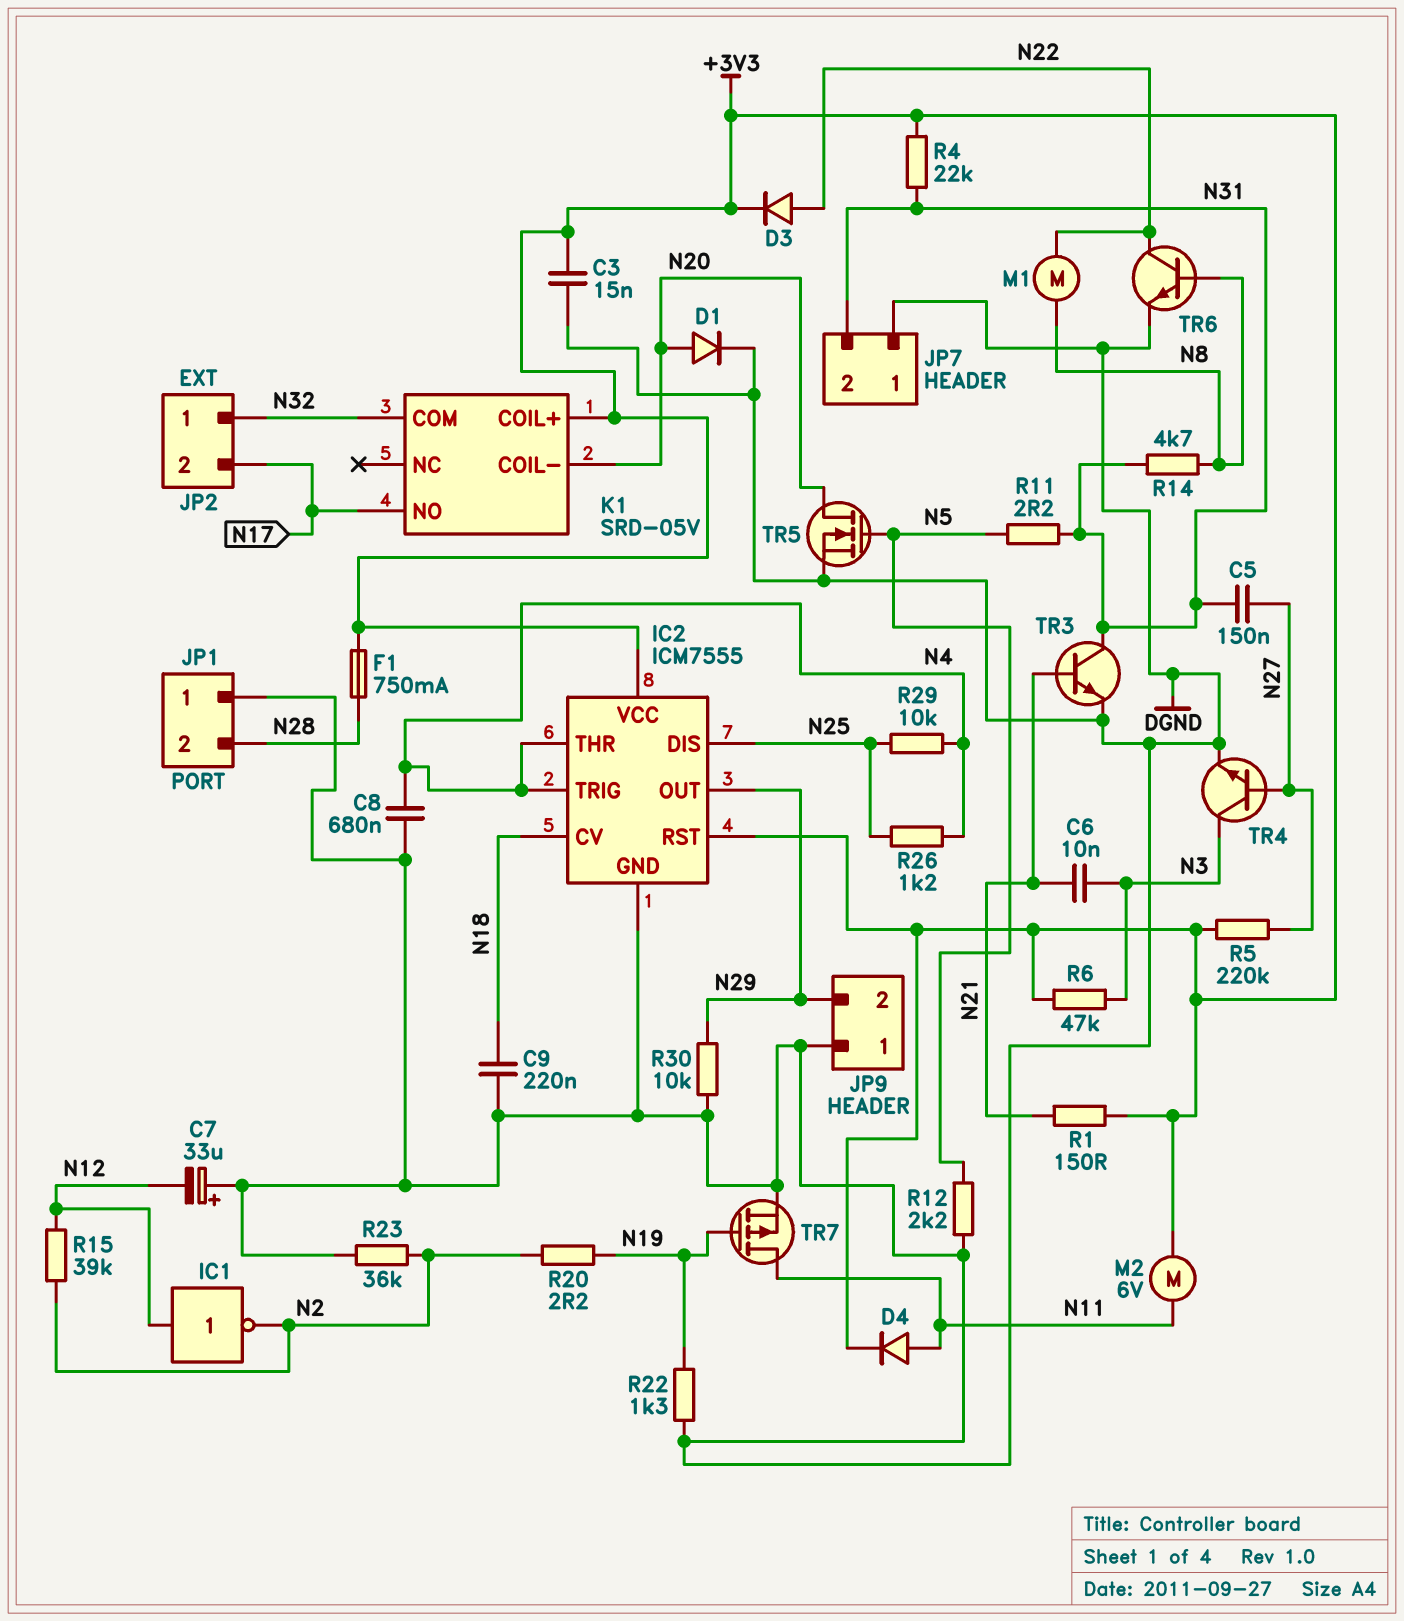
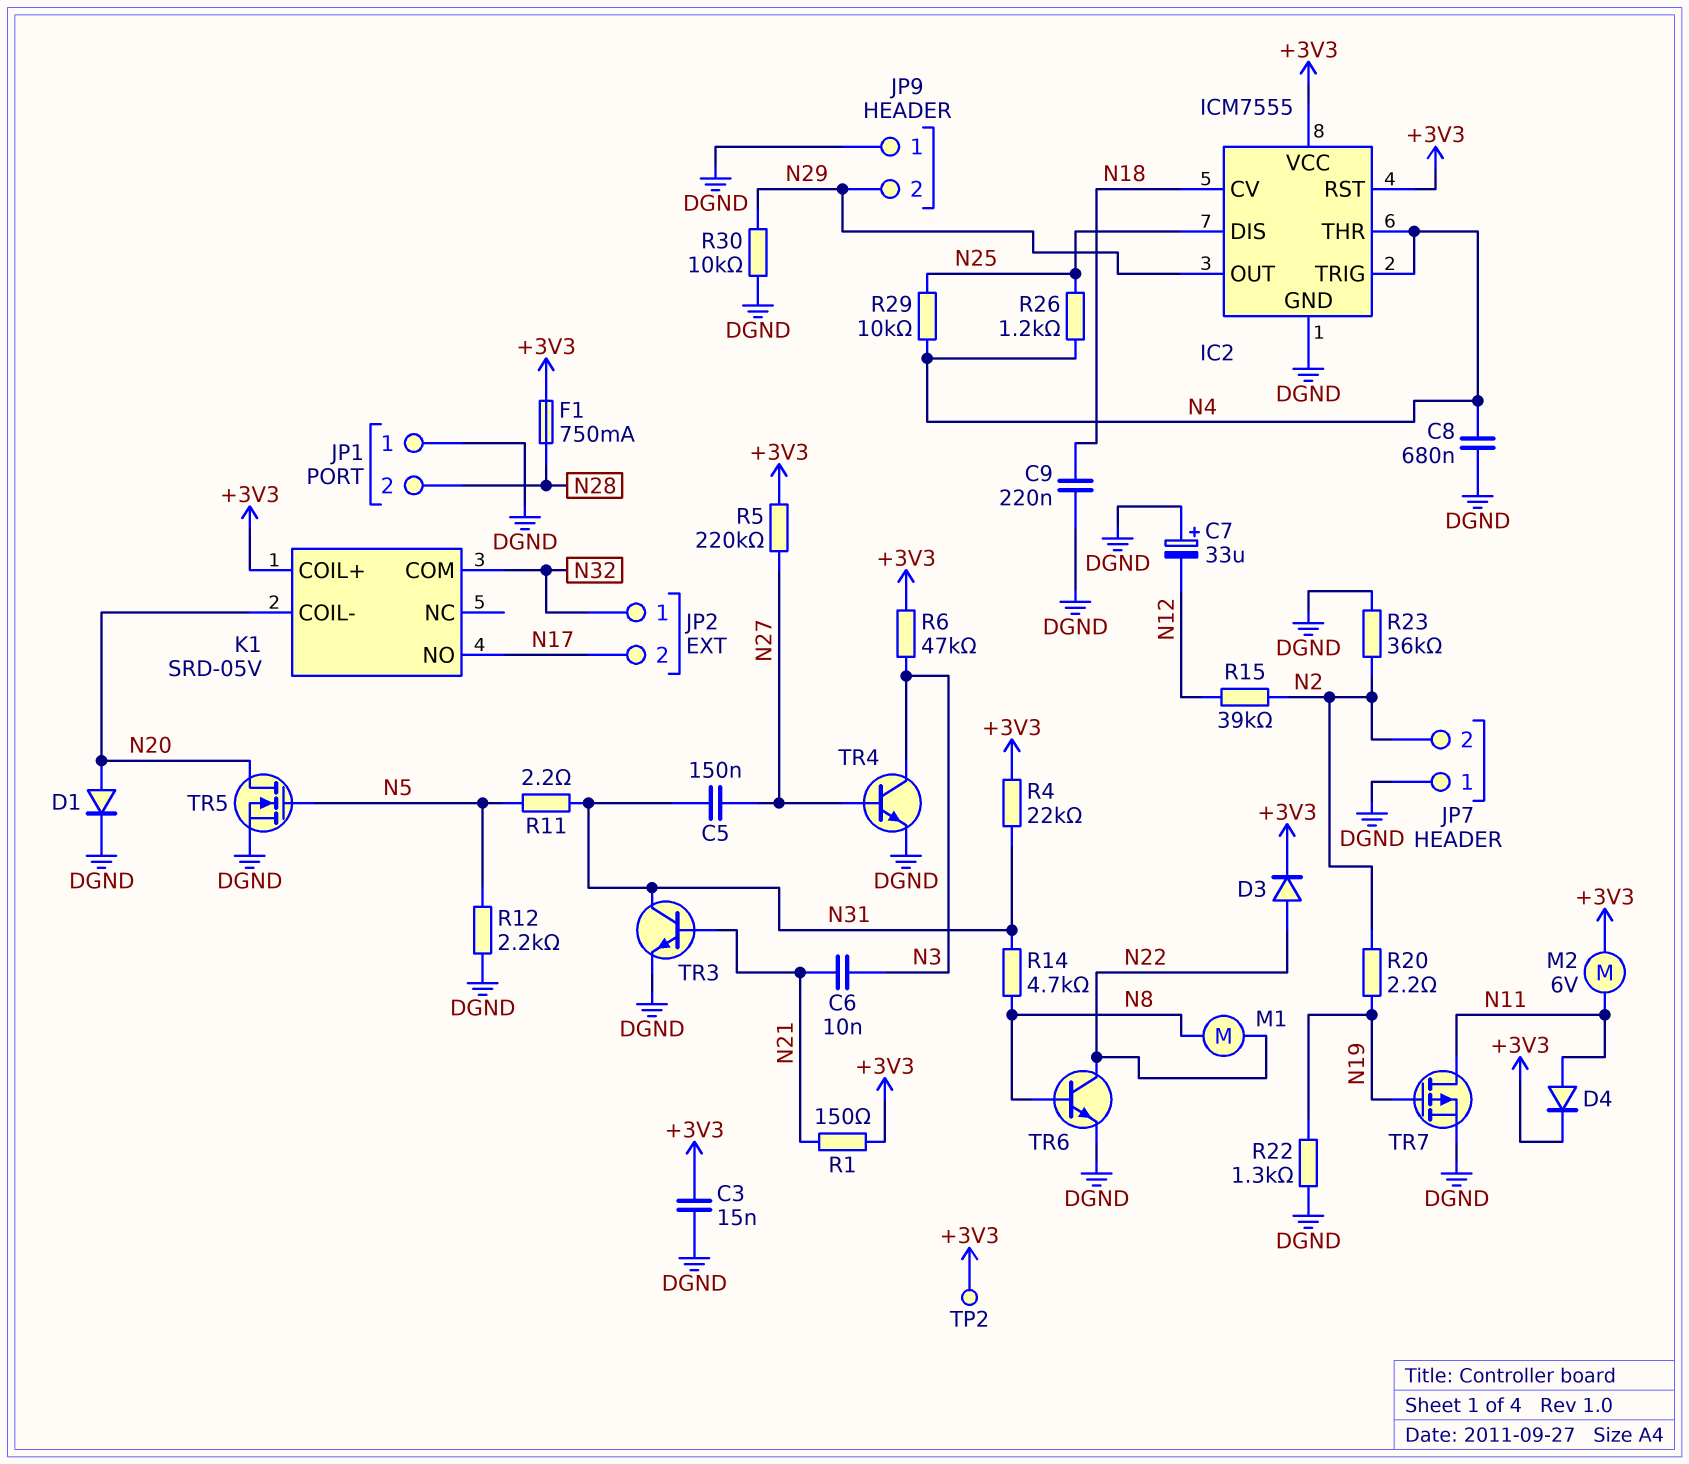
IC1: NOT (in N12, out N2) -> none
JP7 pin 2: N31 -> N2
TP2: none -> test point (+3V3)

